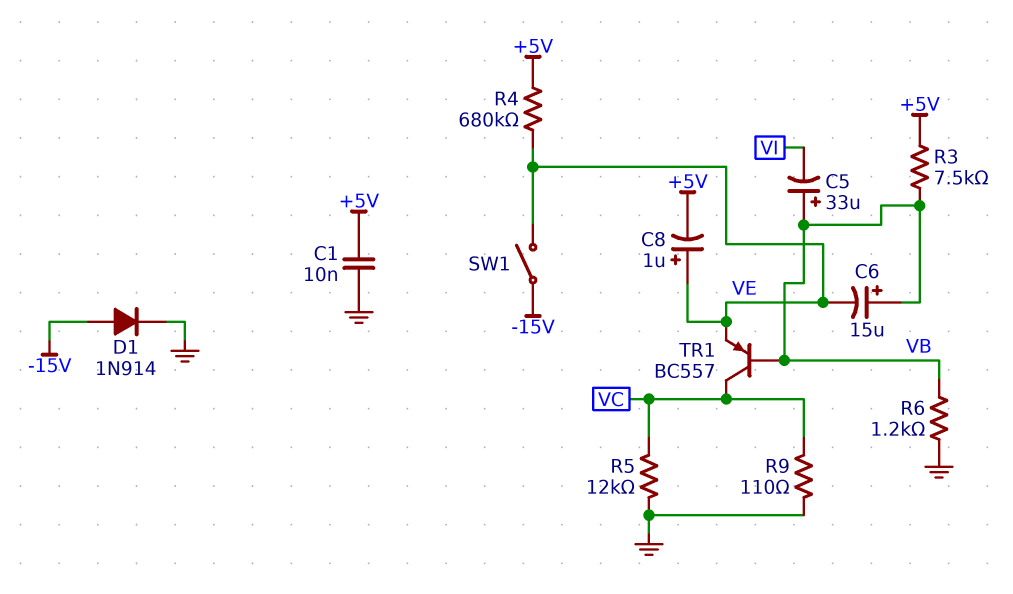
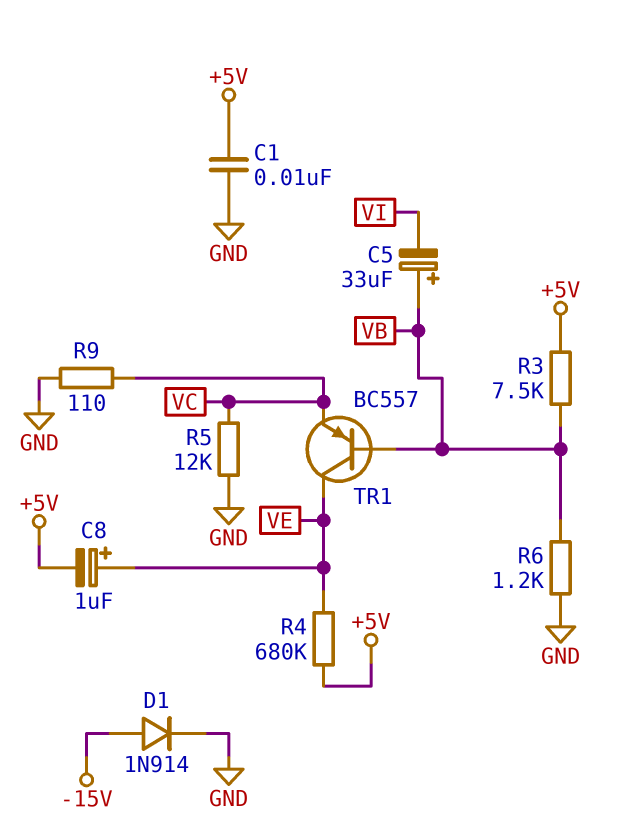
C6: 15uF (plus VB, minus VE) -> none
SW1: switch (-15V, VE) -> none
TR1: PNP BC557 (B VB, C VC, E VE) -> PNP BC557 (B VB, C VE, E VC)

